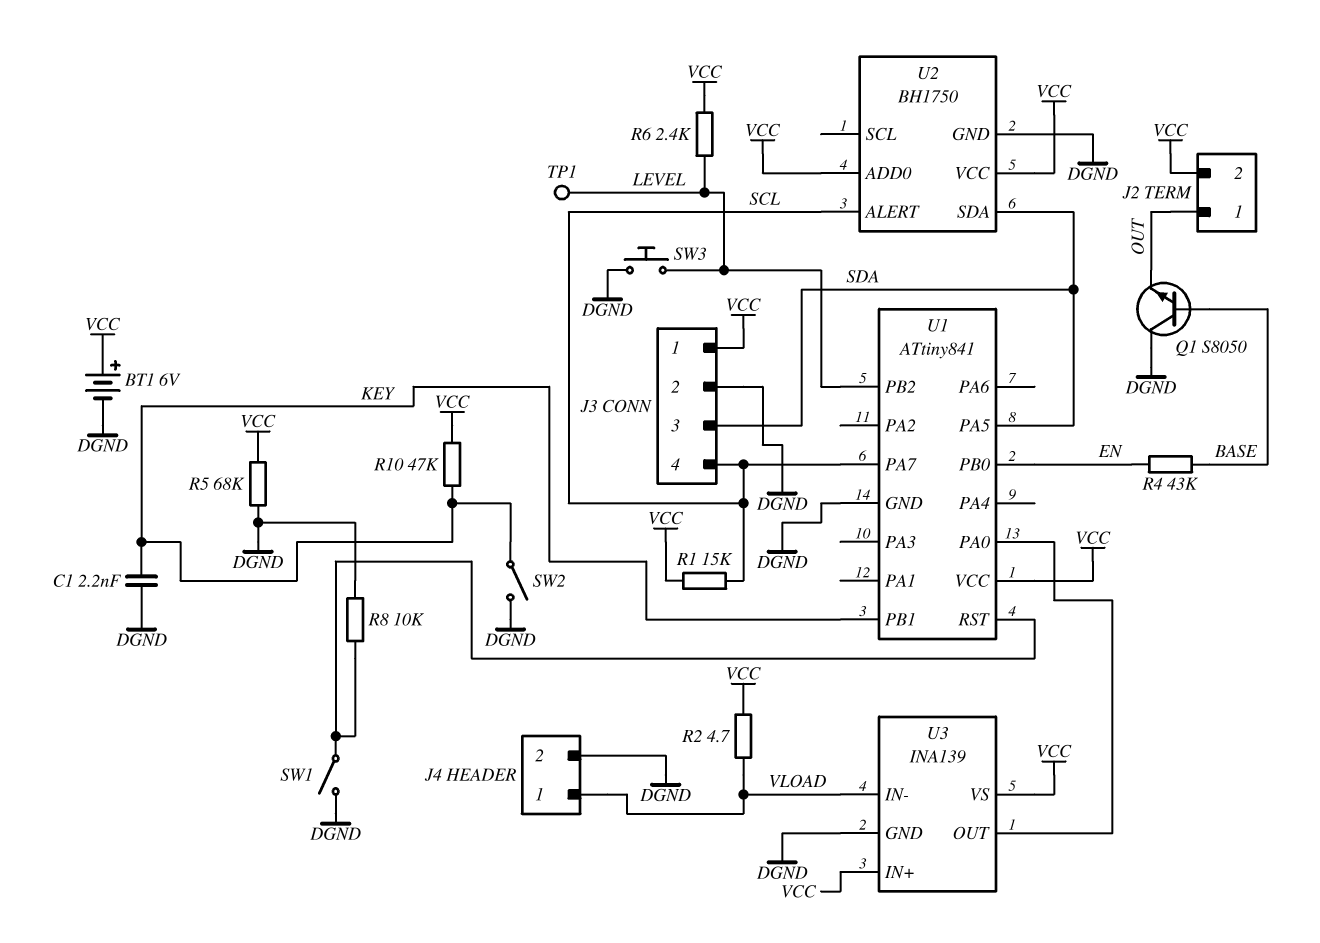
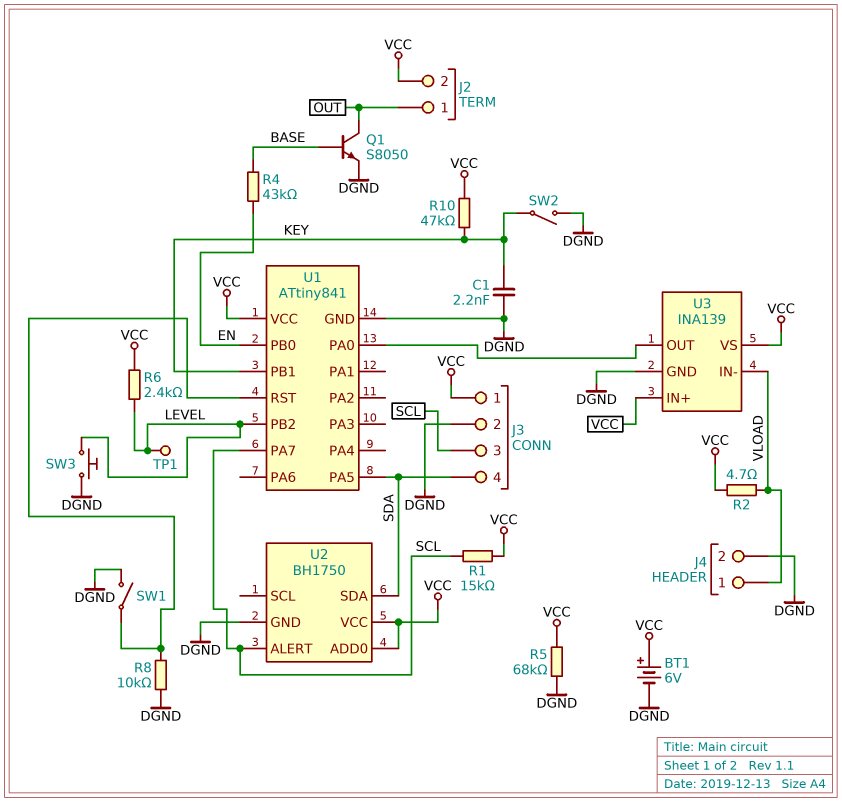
J3 pin 3: SDA -> SCL
J3 pin 4: SCL -> SDA
Q1: NPN S8050 (B BASE, C DGND, E OUT) -> NPN S8050 (B BASE, C OUT, E DGND)

